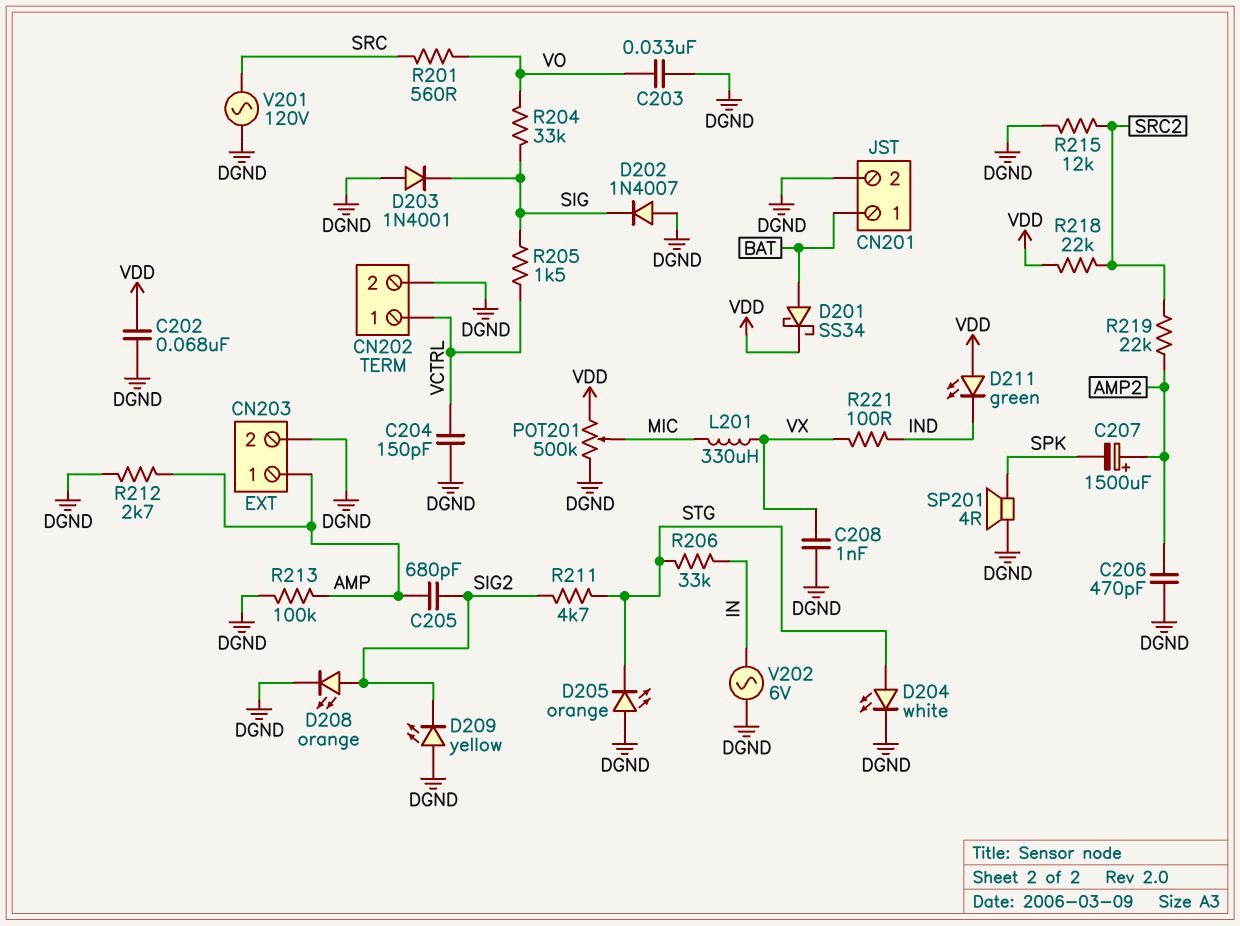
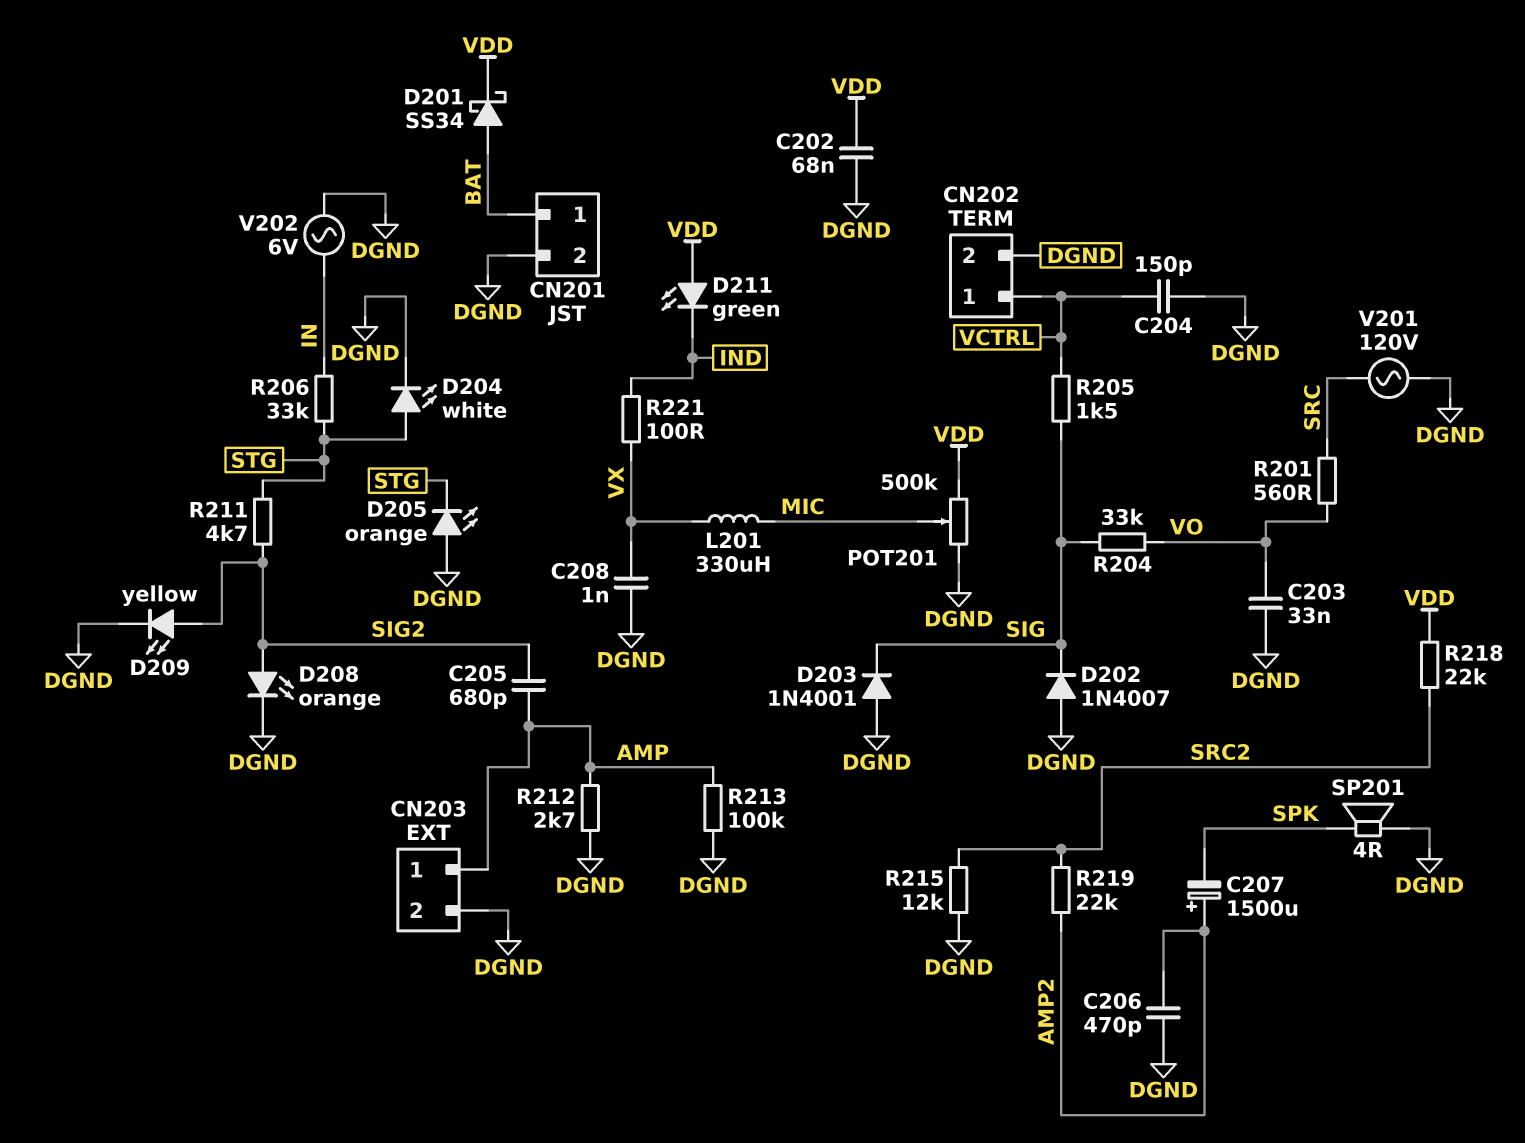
D209: LED yellow (A DGND, K SIG2) -> LED yellow (A SIG2, K DGND)

